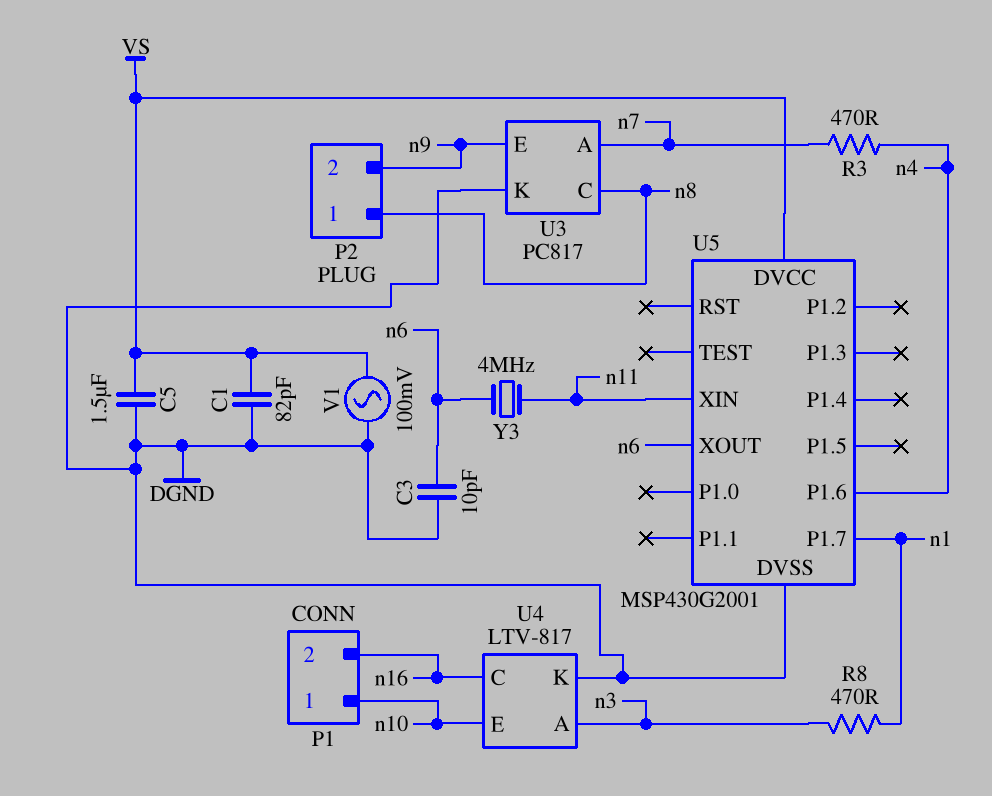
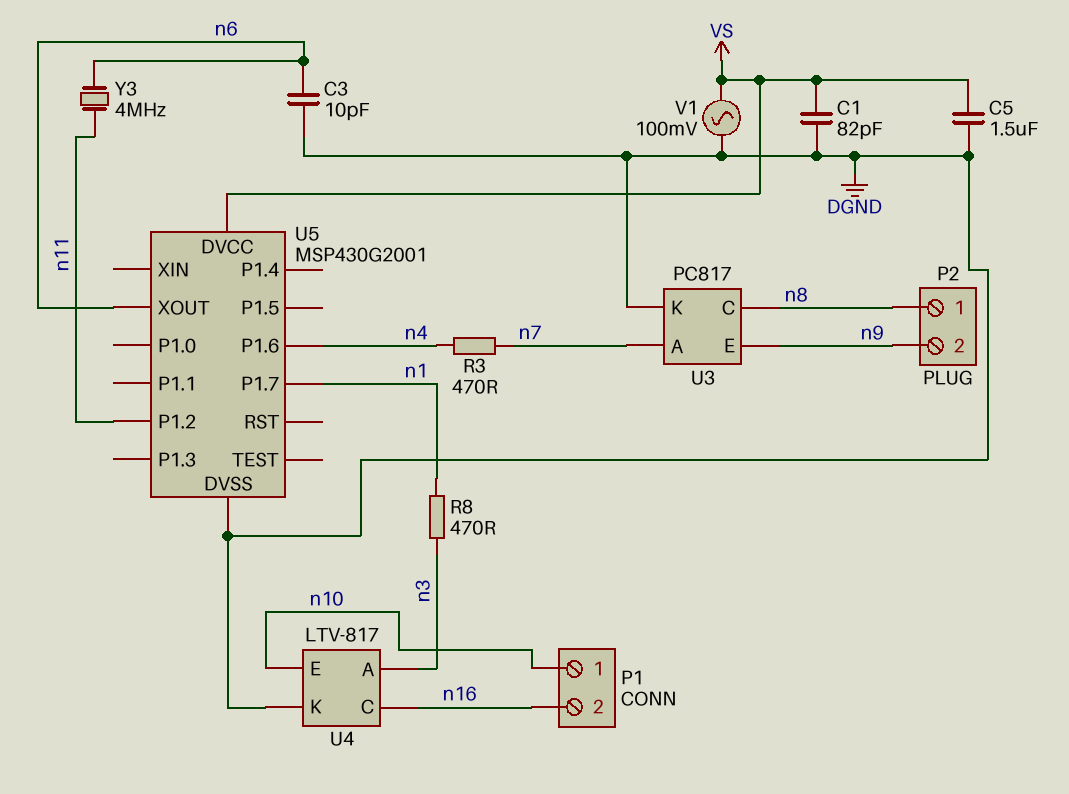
U5 pin P1.2: none -> n11
U5 pin XIN: n11 -> none

